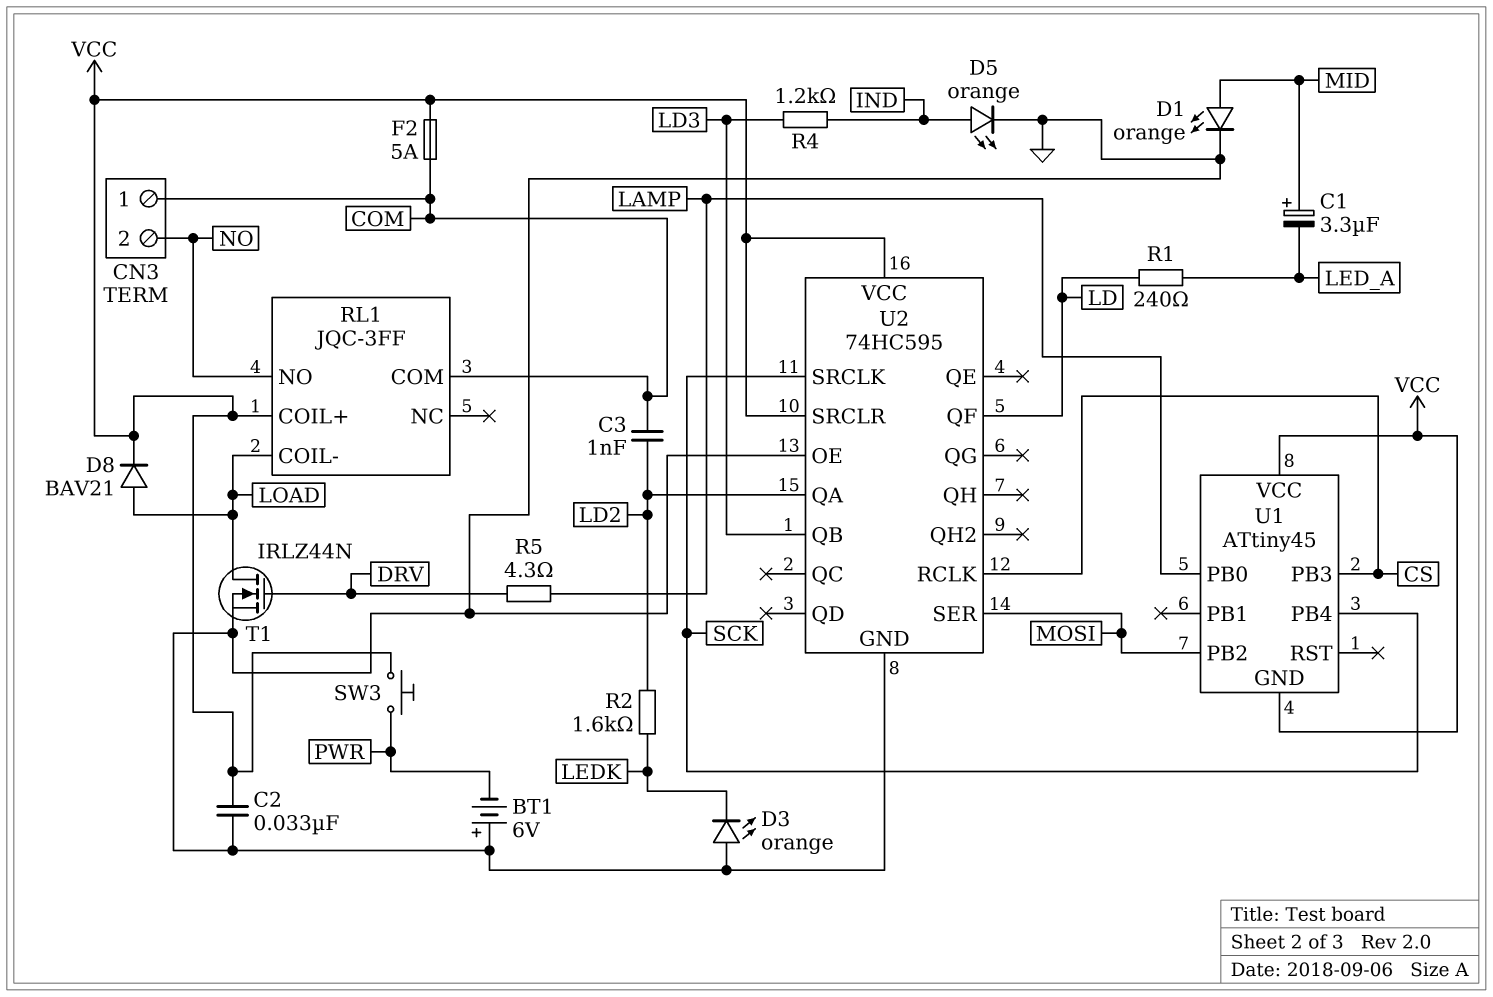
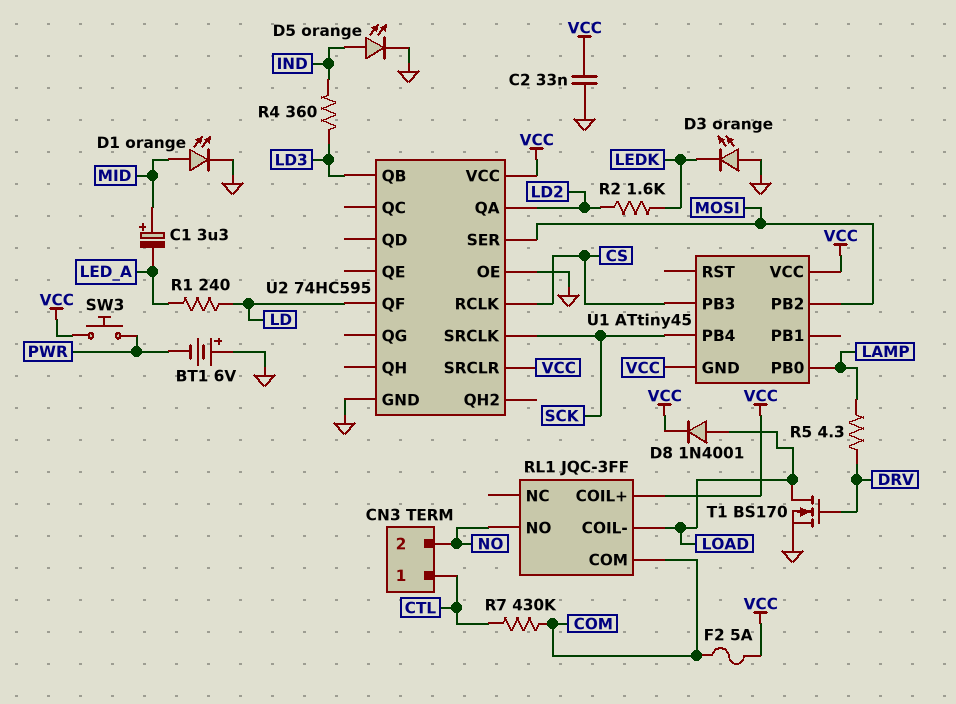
C3: 1nF (COM, LD2) -> none
CN3 pin 1: COM -> CTL
D8: diode BAV21 (A LOAD, K VCC) -> diode 1N4001 (A LOAD, K VCC)
R4: 1.2k (IND, LD3) -> 360 (IND, LD3)
R7: none -> 430k (COM, CTL)
T1: NMOS IRLZ44N (G DRV, D LOAD, S GND) -> NMOS BS170 (G DRV, D LOAD, S GND)

